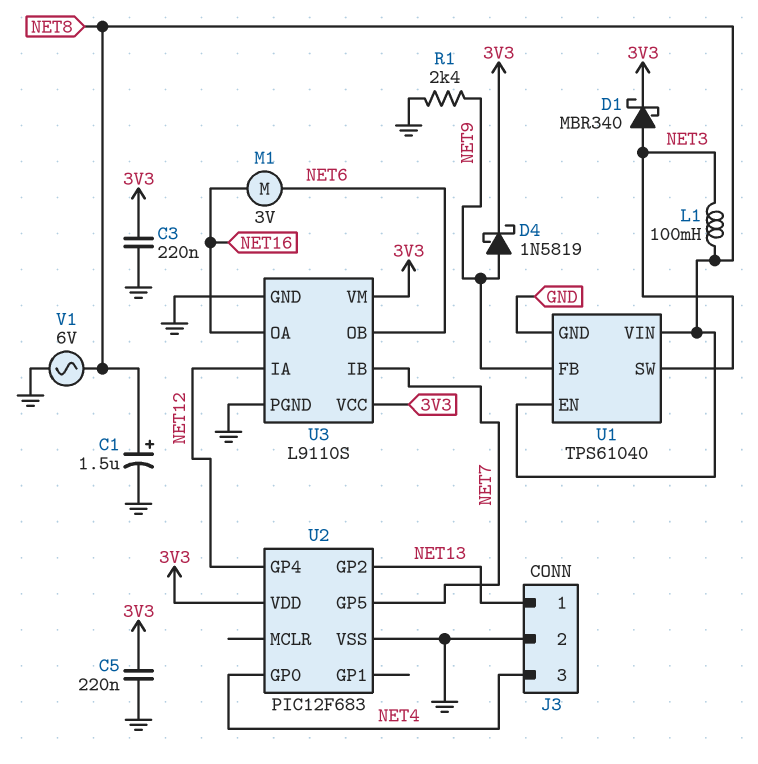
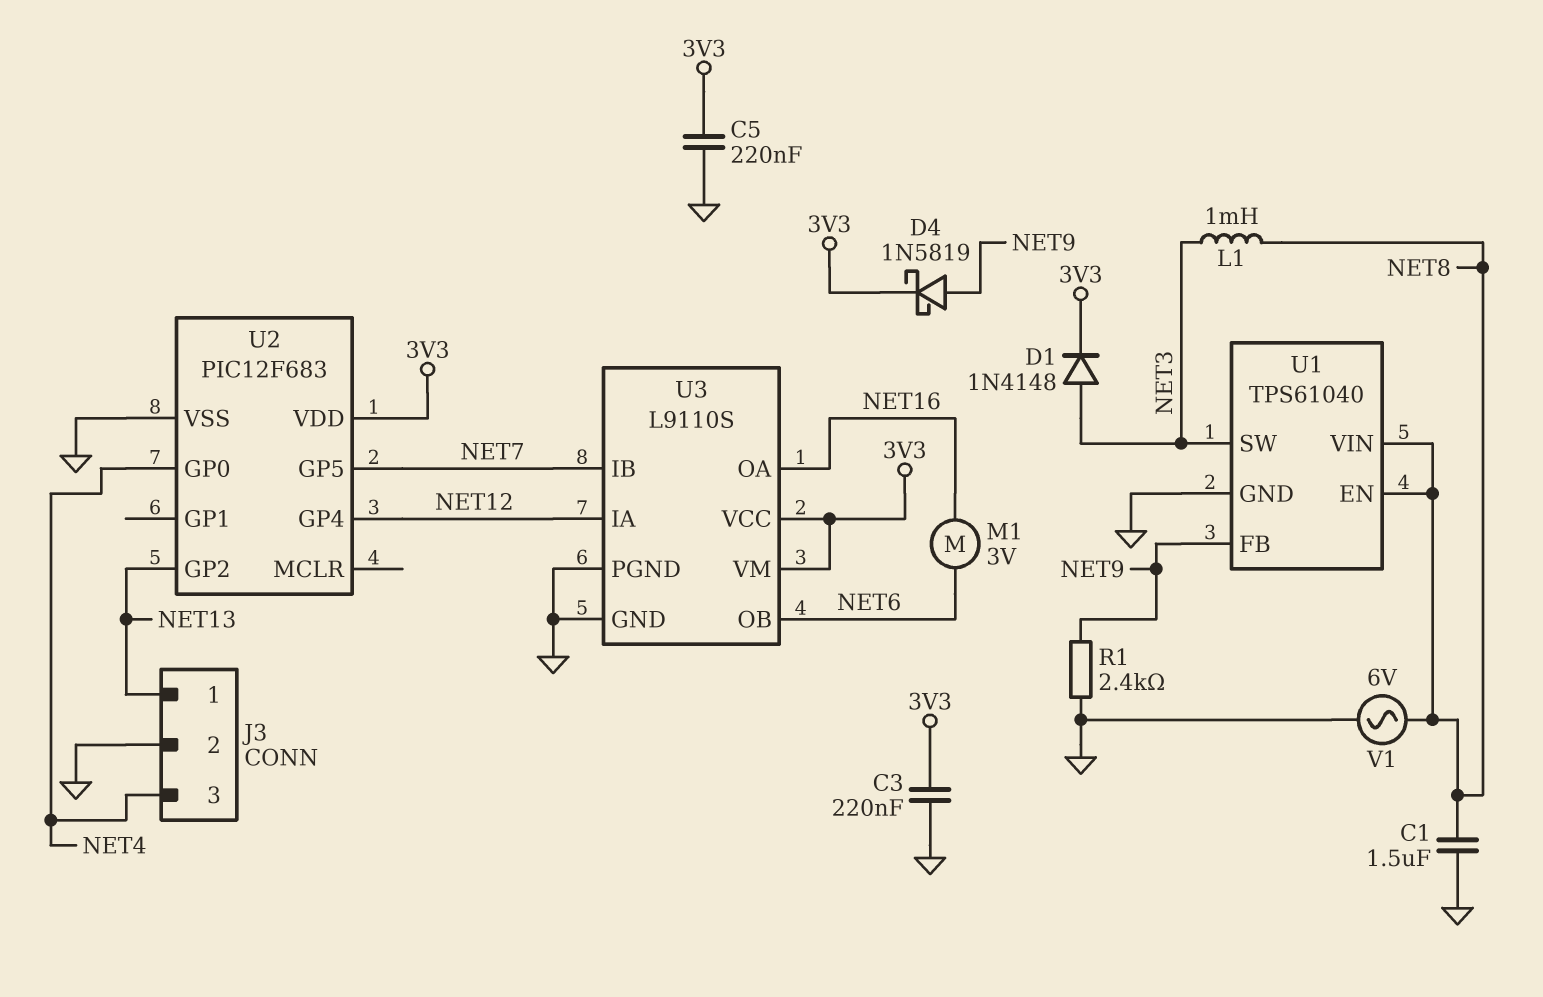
C1: 1.5uF (plus NET8, minus GND) -> 1.5uF (GND, NET8)
D1: schottky MBR340 (A NET3, K 3V3) -> diode 1N4148 (A NET3, K 3V3)
L1: 100mH (NET3, NET8) -> 1mH (NET3, NET8)

